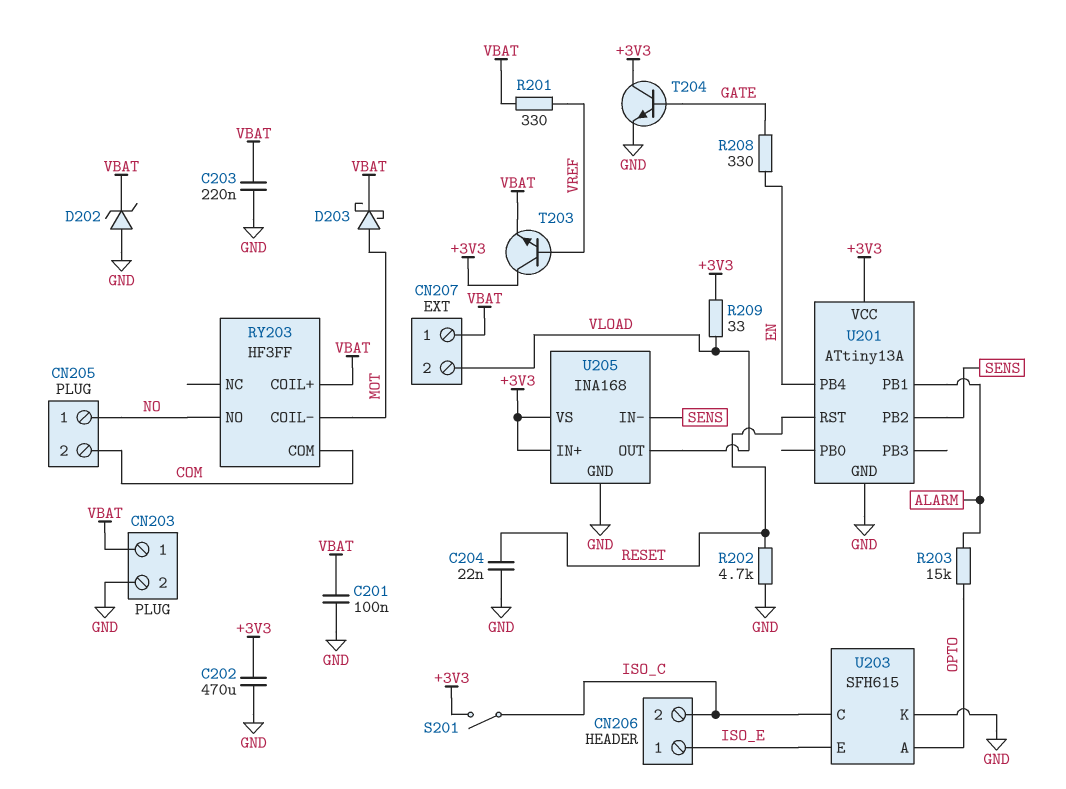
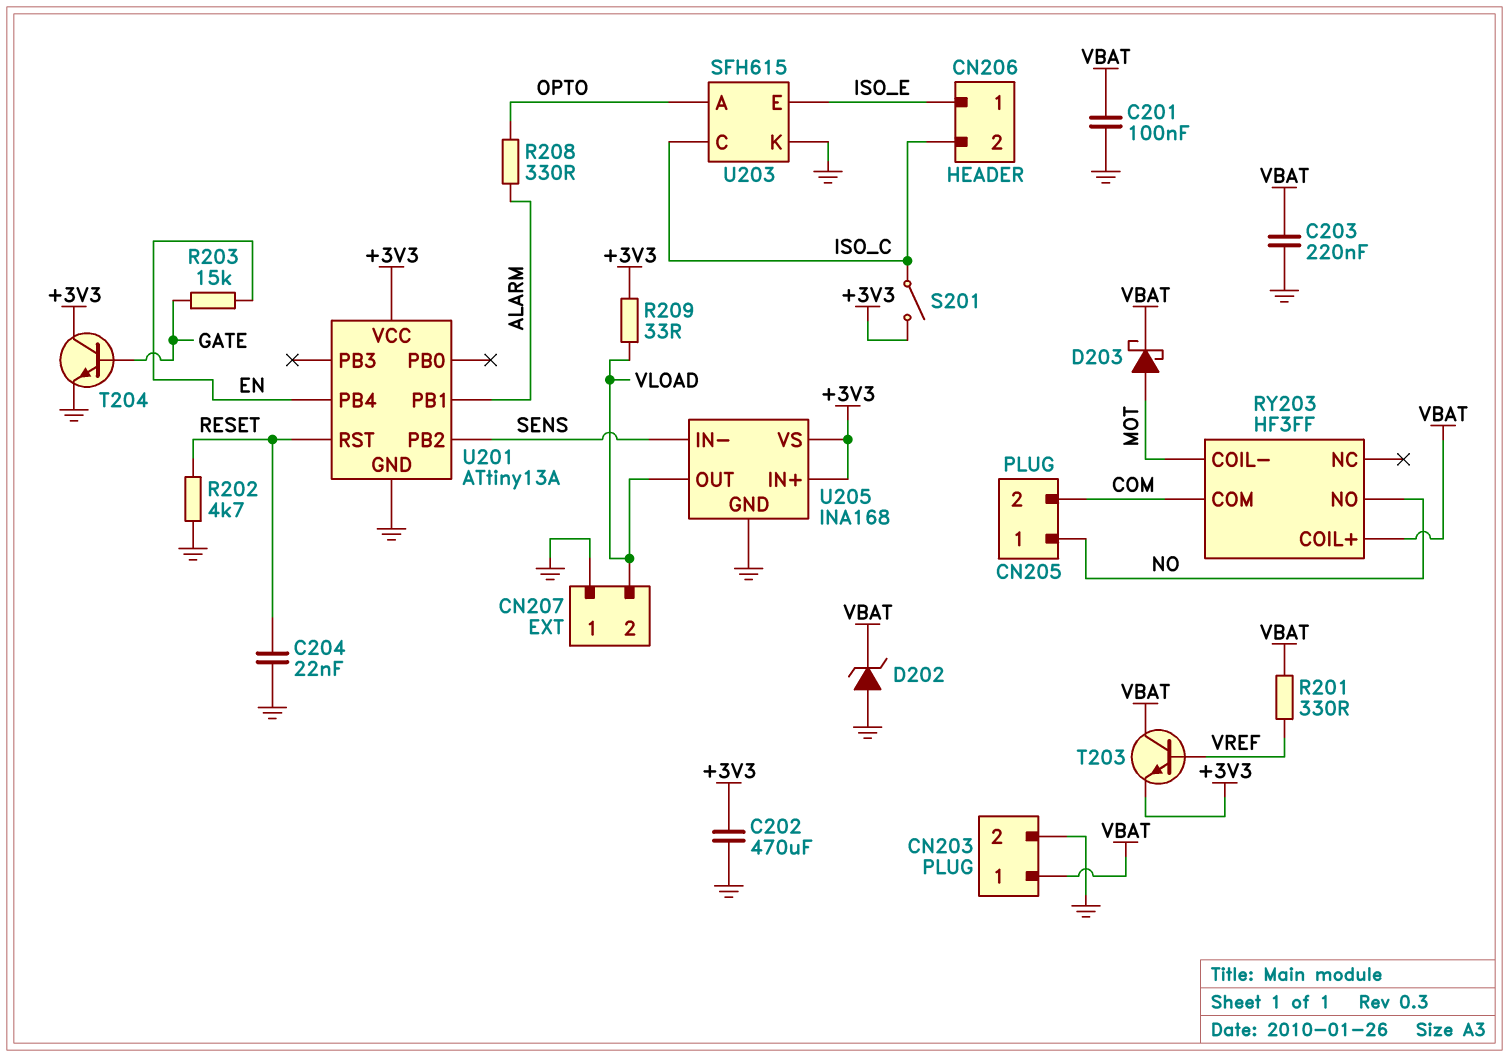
CN207 pin 1: VBAT -> GND
R203: 15k (ALARM, OPTO) -> 15k (EN, GATE)
R208: 330 (EN, GATE) -> 330 (ALARM, OPTO)
T203: NPN (B VREF, C +3V3, E VBAT) -> NPN (B VREF, C VBAT, E +3V3)

